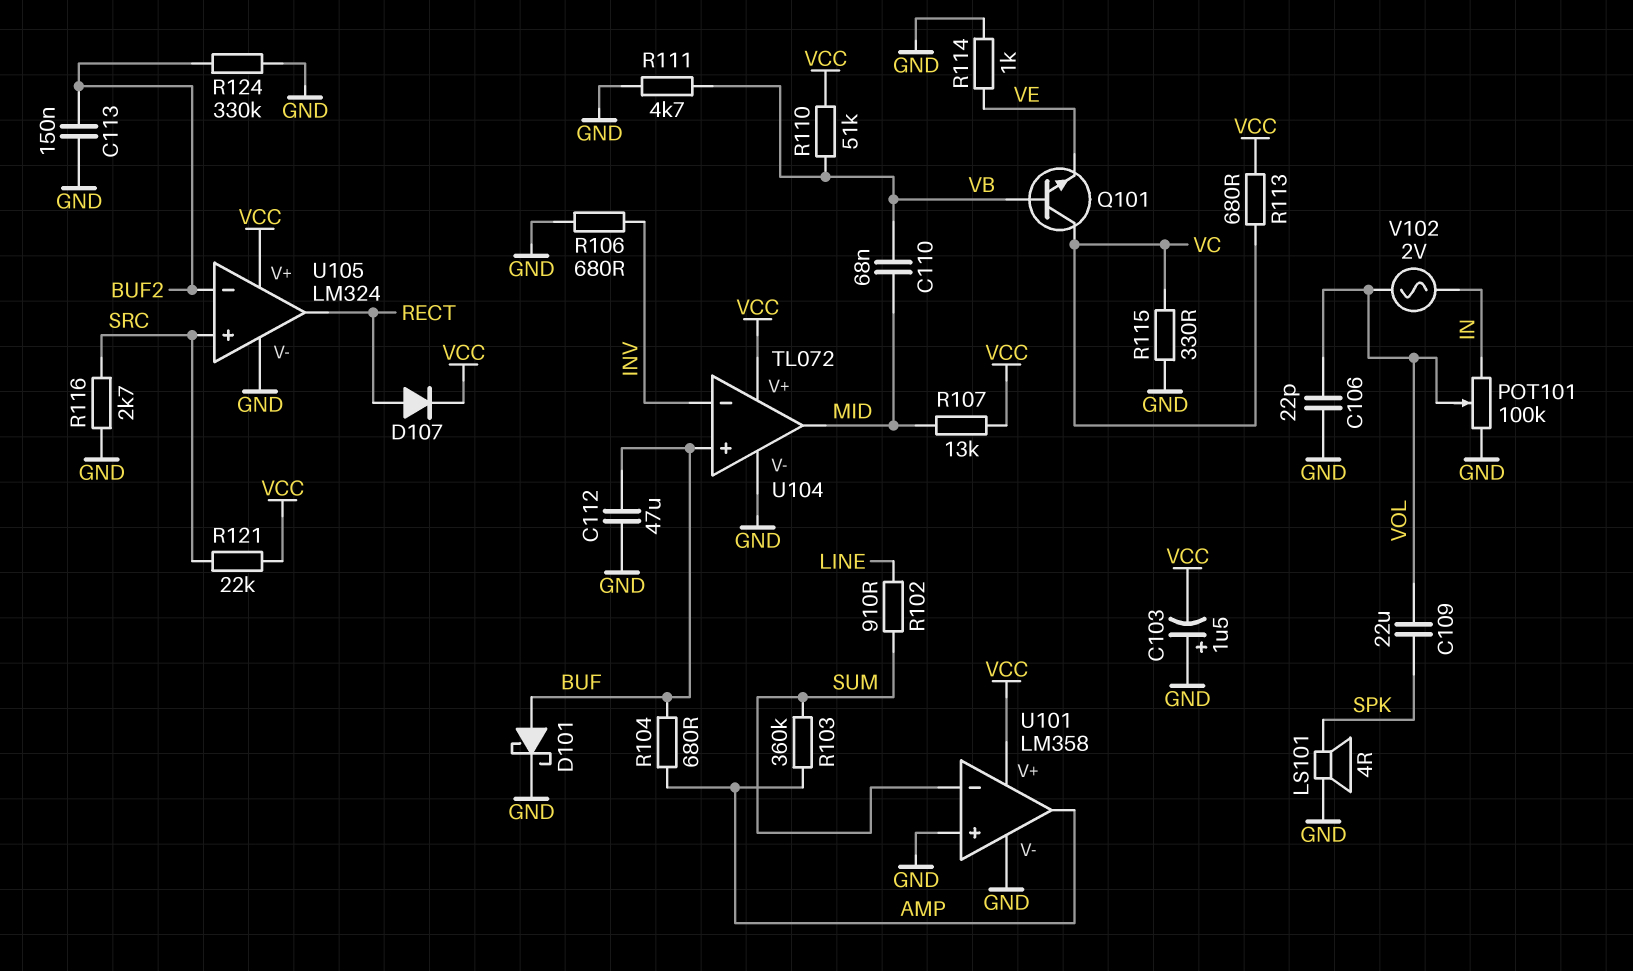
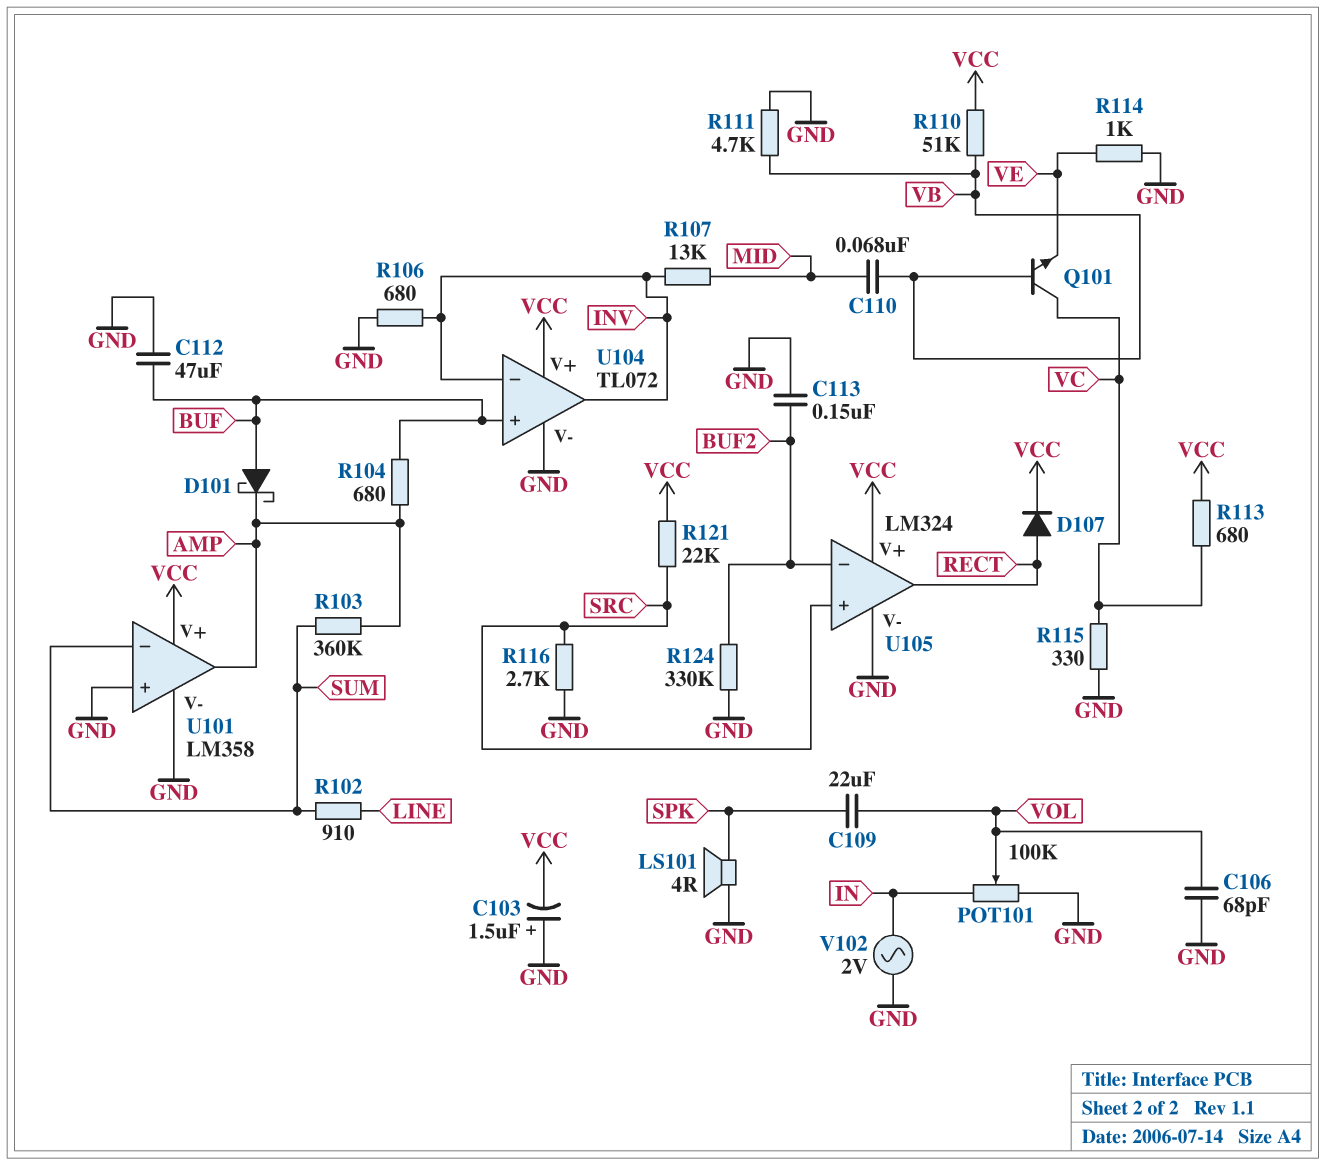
C106: 22pF (GND, VOL) -> 68pF (GND, VOL)
D101: schottky (A BUF, K GND) -> schottky (A BUF, K AMP)
R107: 13k (MID, VCC) -> 13k (INV, MID)
U104 pin out: MID -> INV
V102: AC 2V (IN, VOL) -> AC 2V (GND, IN)

